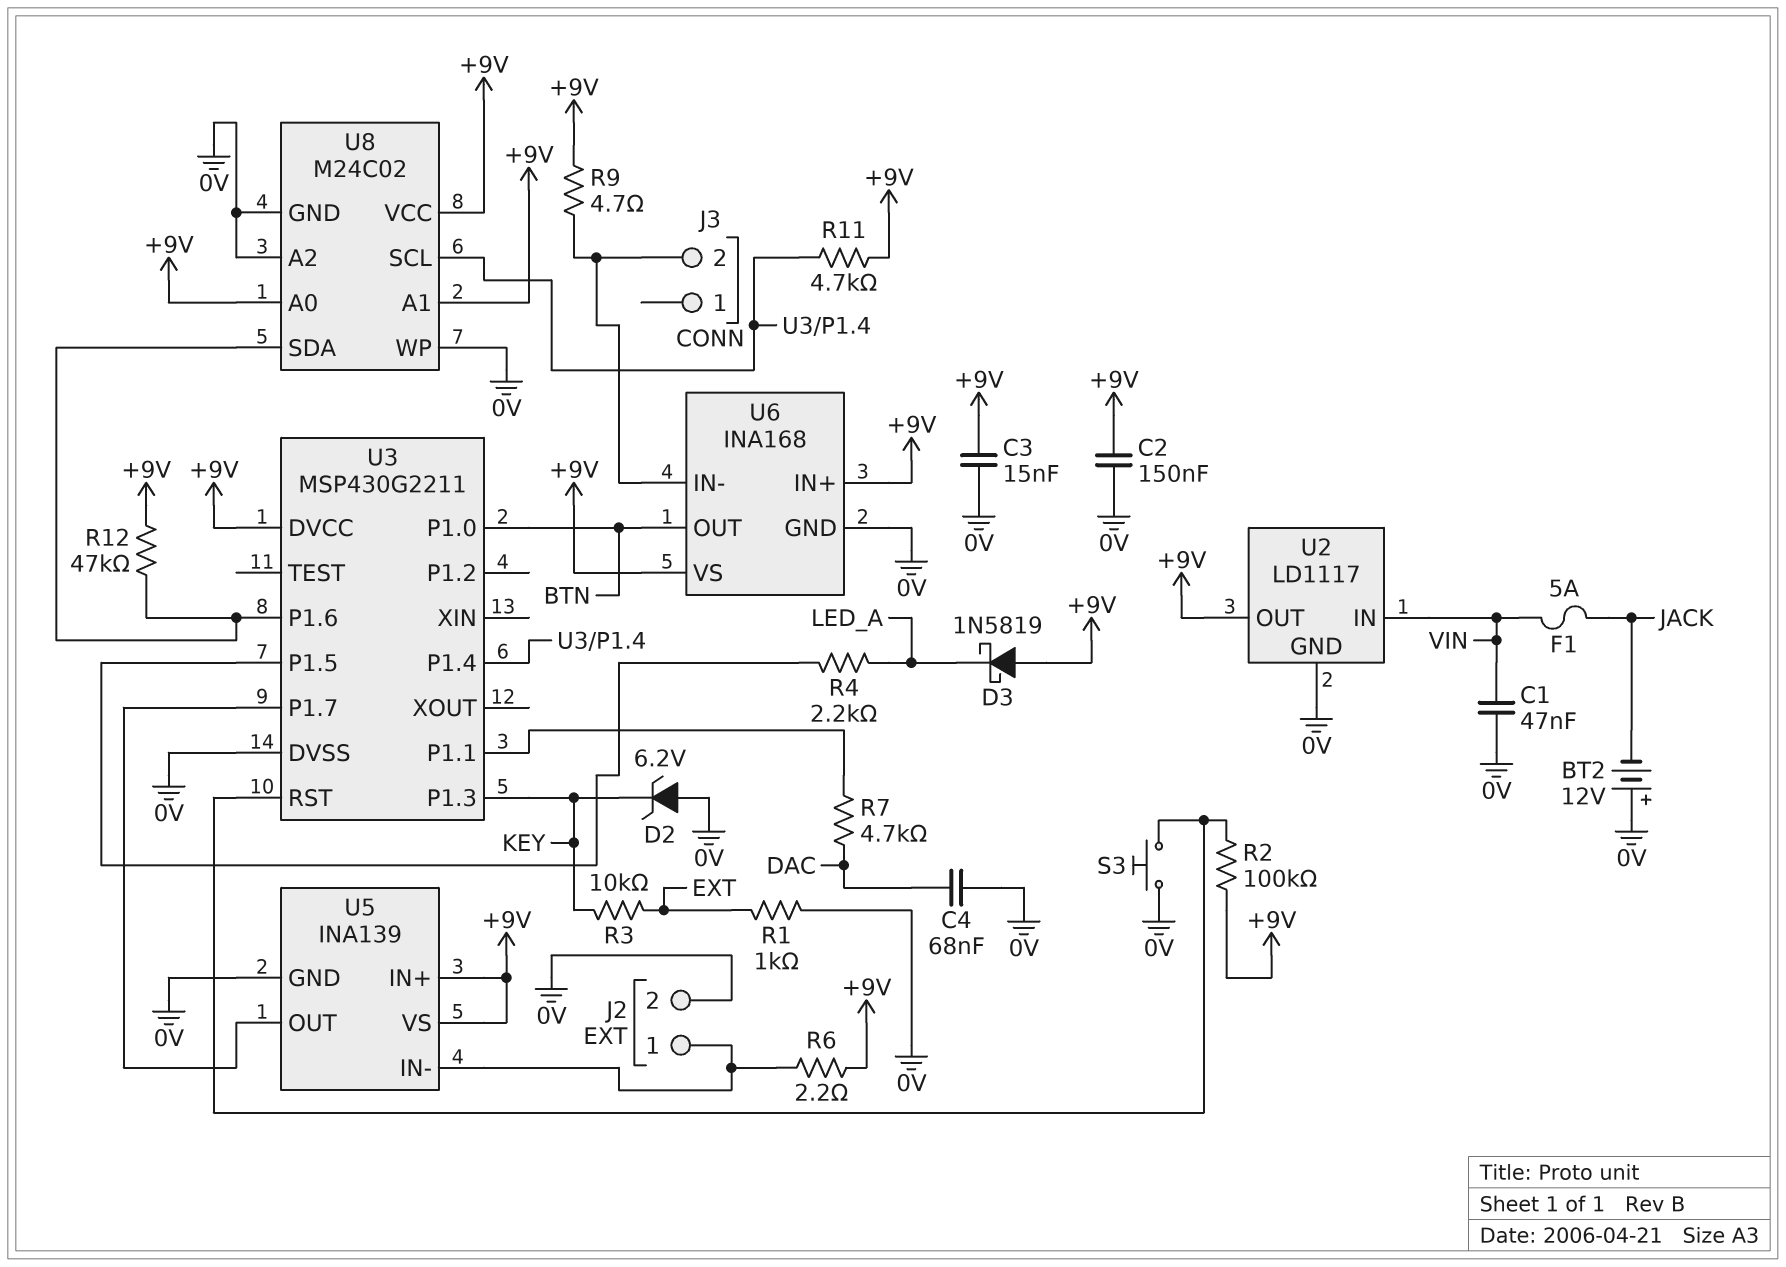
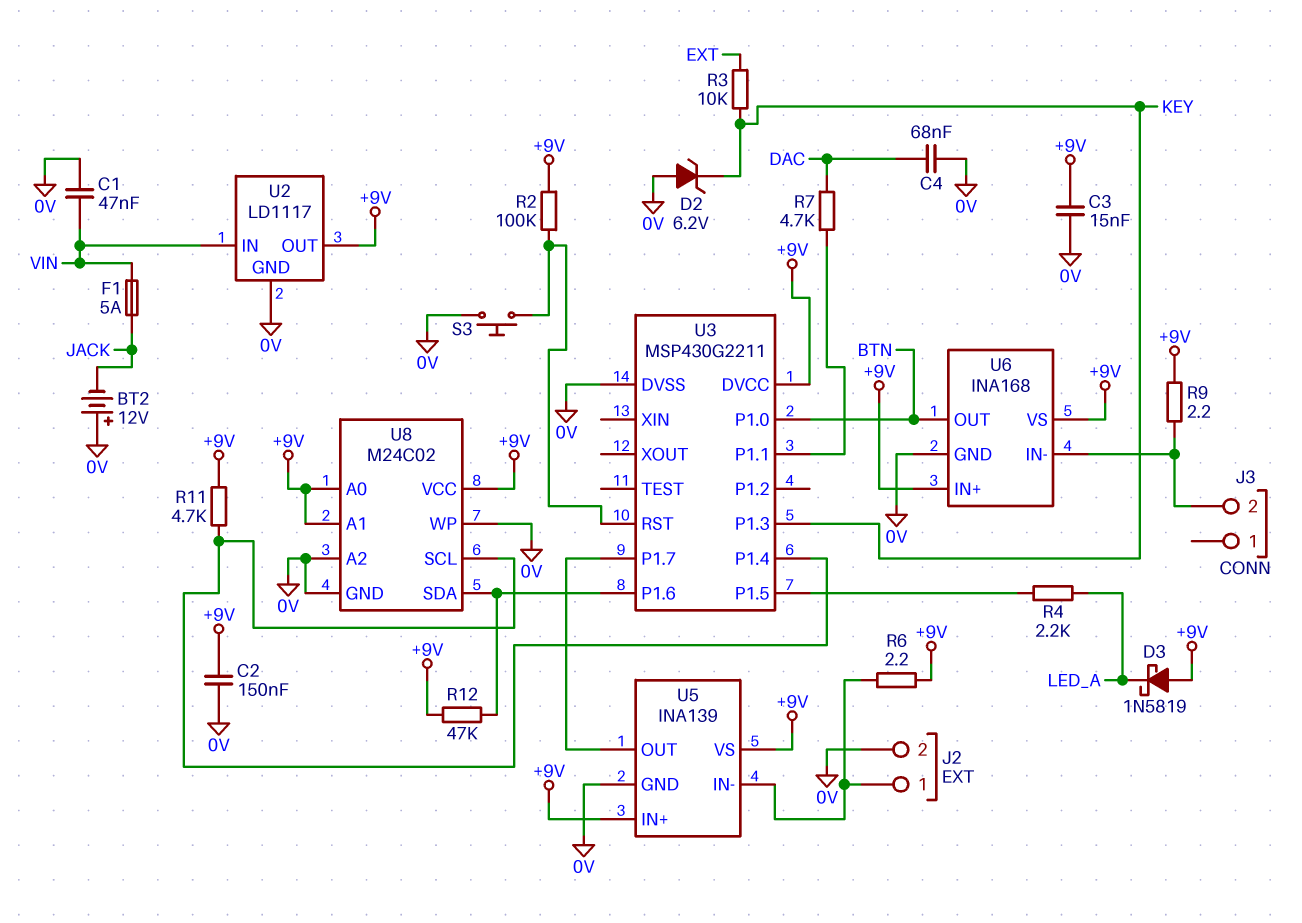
R1: 1k (0V, EXT) -> none
R9: 4.7 (+9V, J3/2) -> 2.2 (+9V, J3/2)

